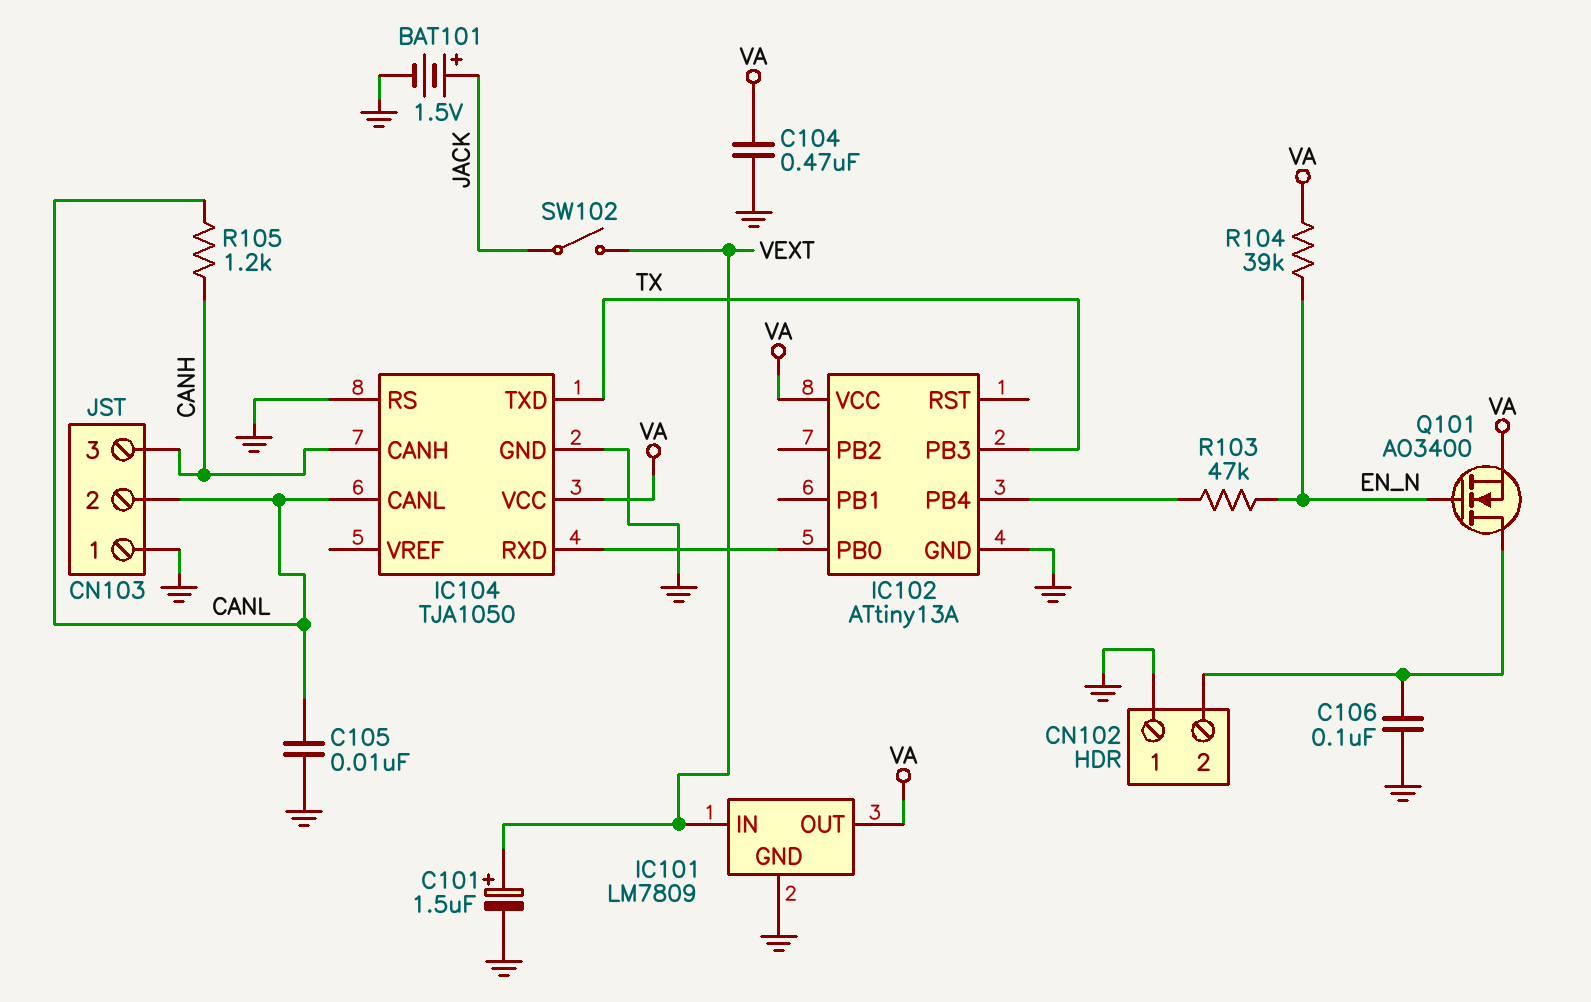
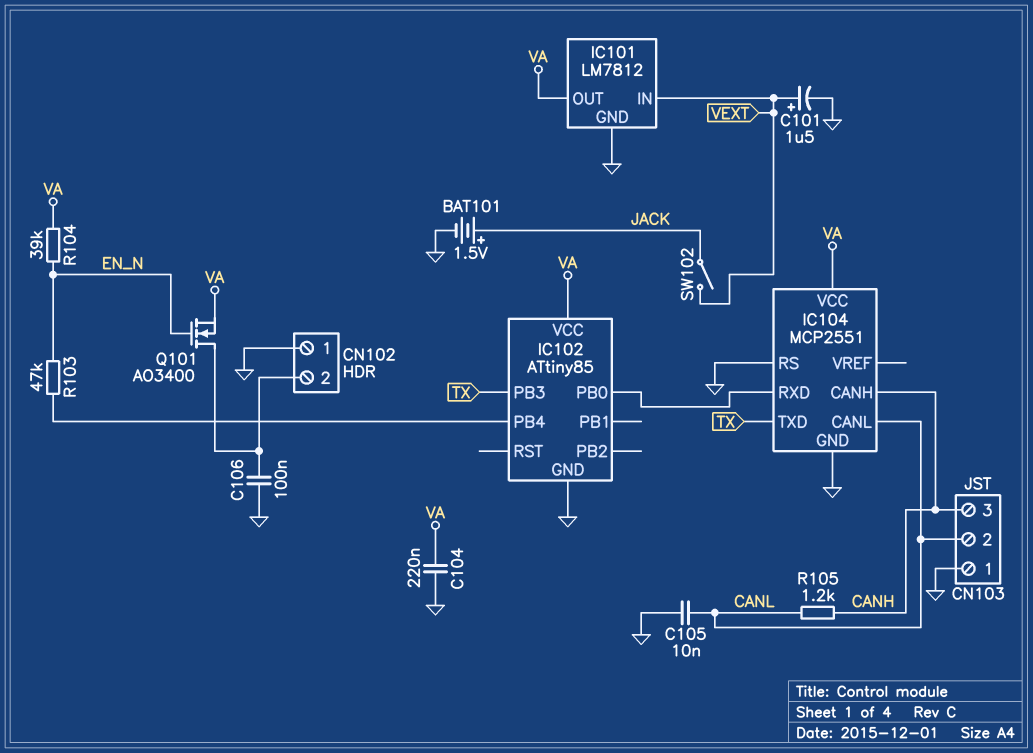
C104: 470nF (GND, VA) -> 220nF (GND, VA)
IC101: LM7809 -> LM7812
IC102: ATtiny13A -> ATtiny85
IC104: TJA1050 -> MCP2551

